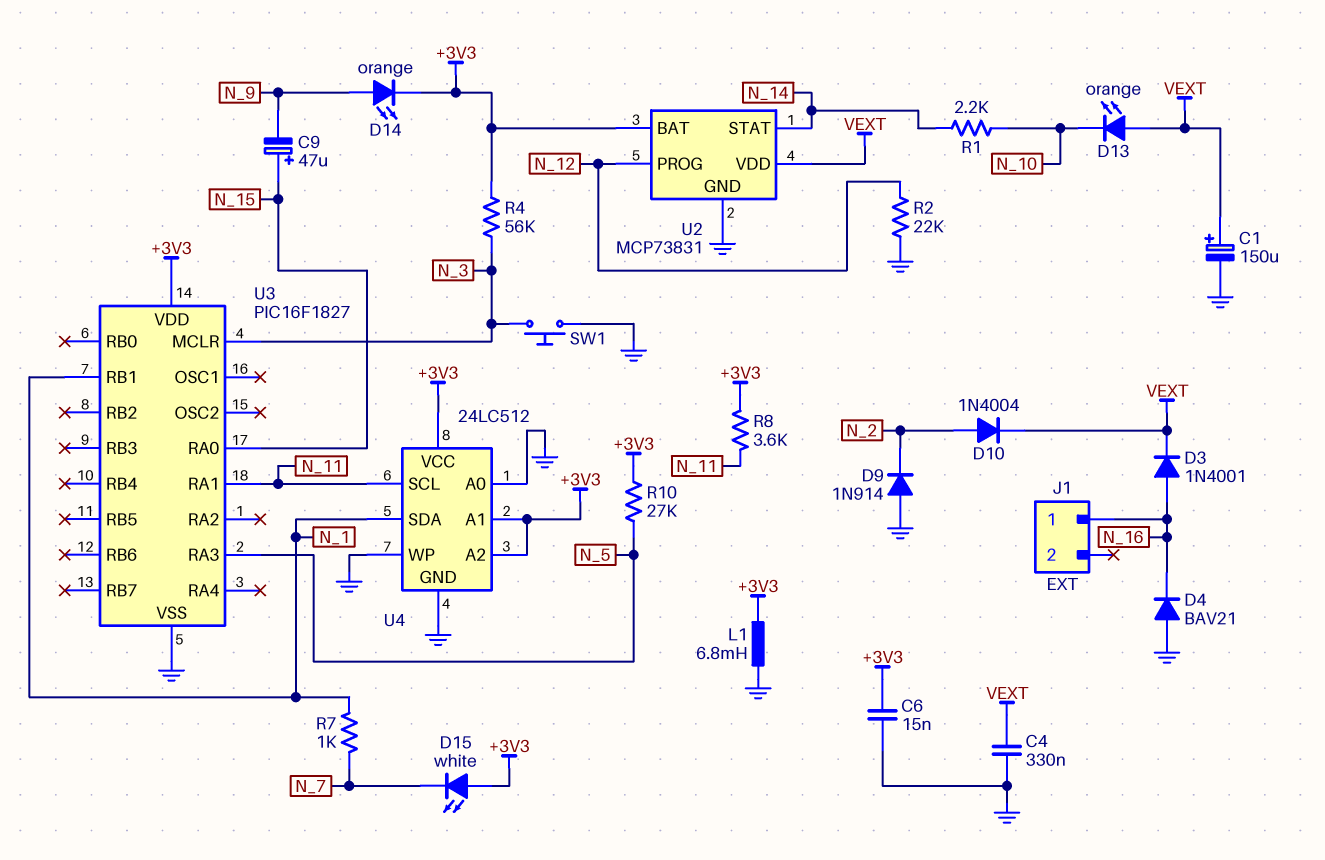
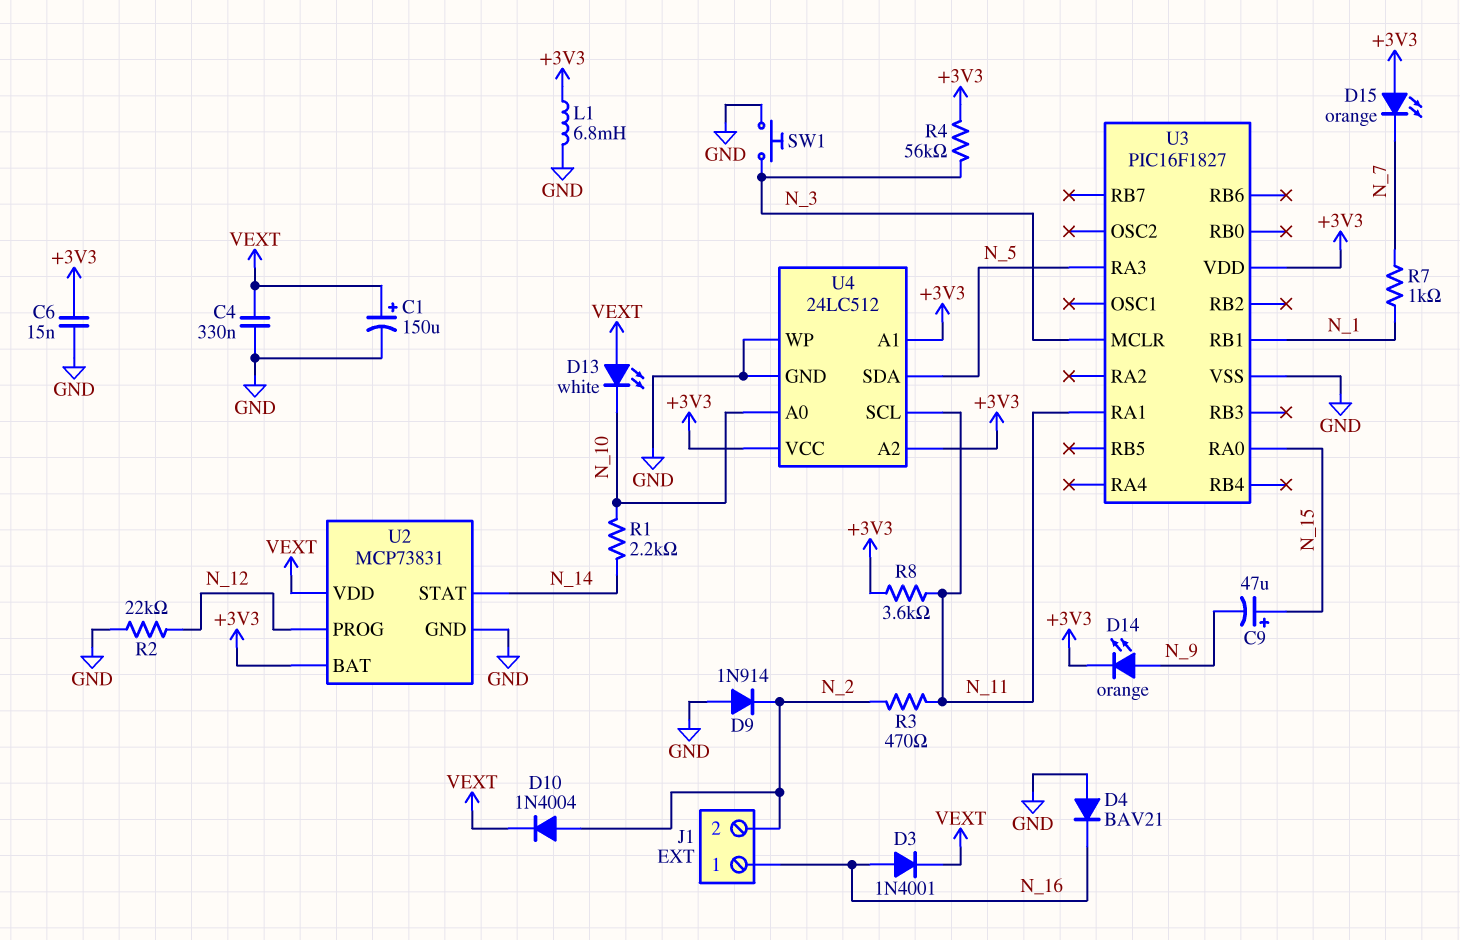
D13: LED orange (A VEXT, K N_10) -> LED white (A VEXT, K N_10)
D15: LED white (A +3V3, K N_7) -> LED orange (A +3V3, K N_7)
J1 pin 2: none -> N_2
R3: none -> 470 (N_2, N_11)
R10: 27k (+3V3, N_5) -> none
U4 pin A0: GND -> N_10
U4 pin SDA: N_1 -> N_5

